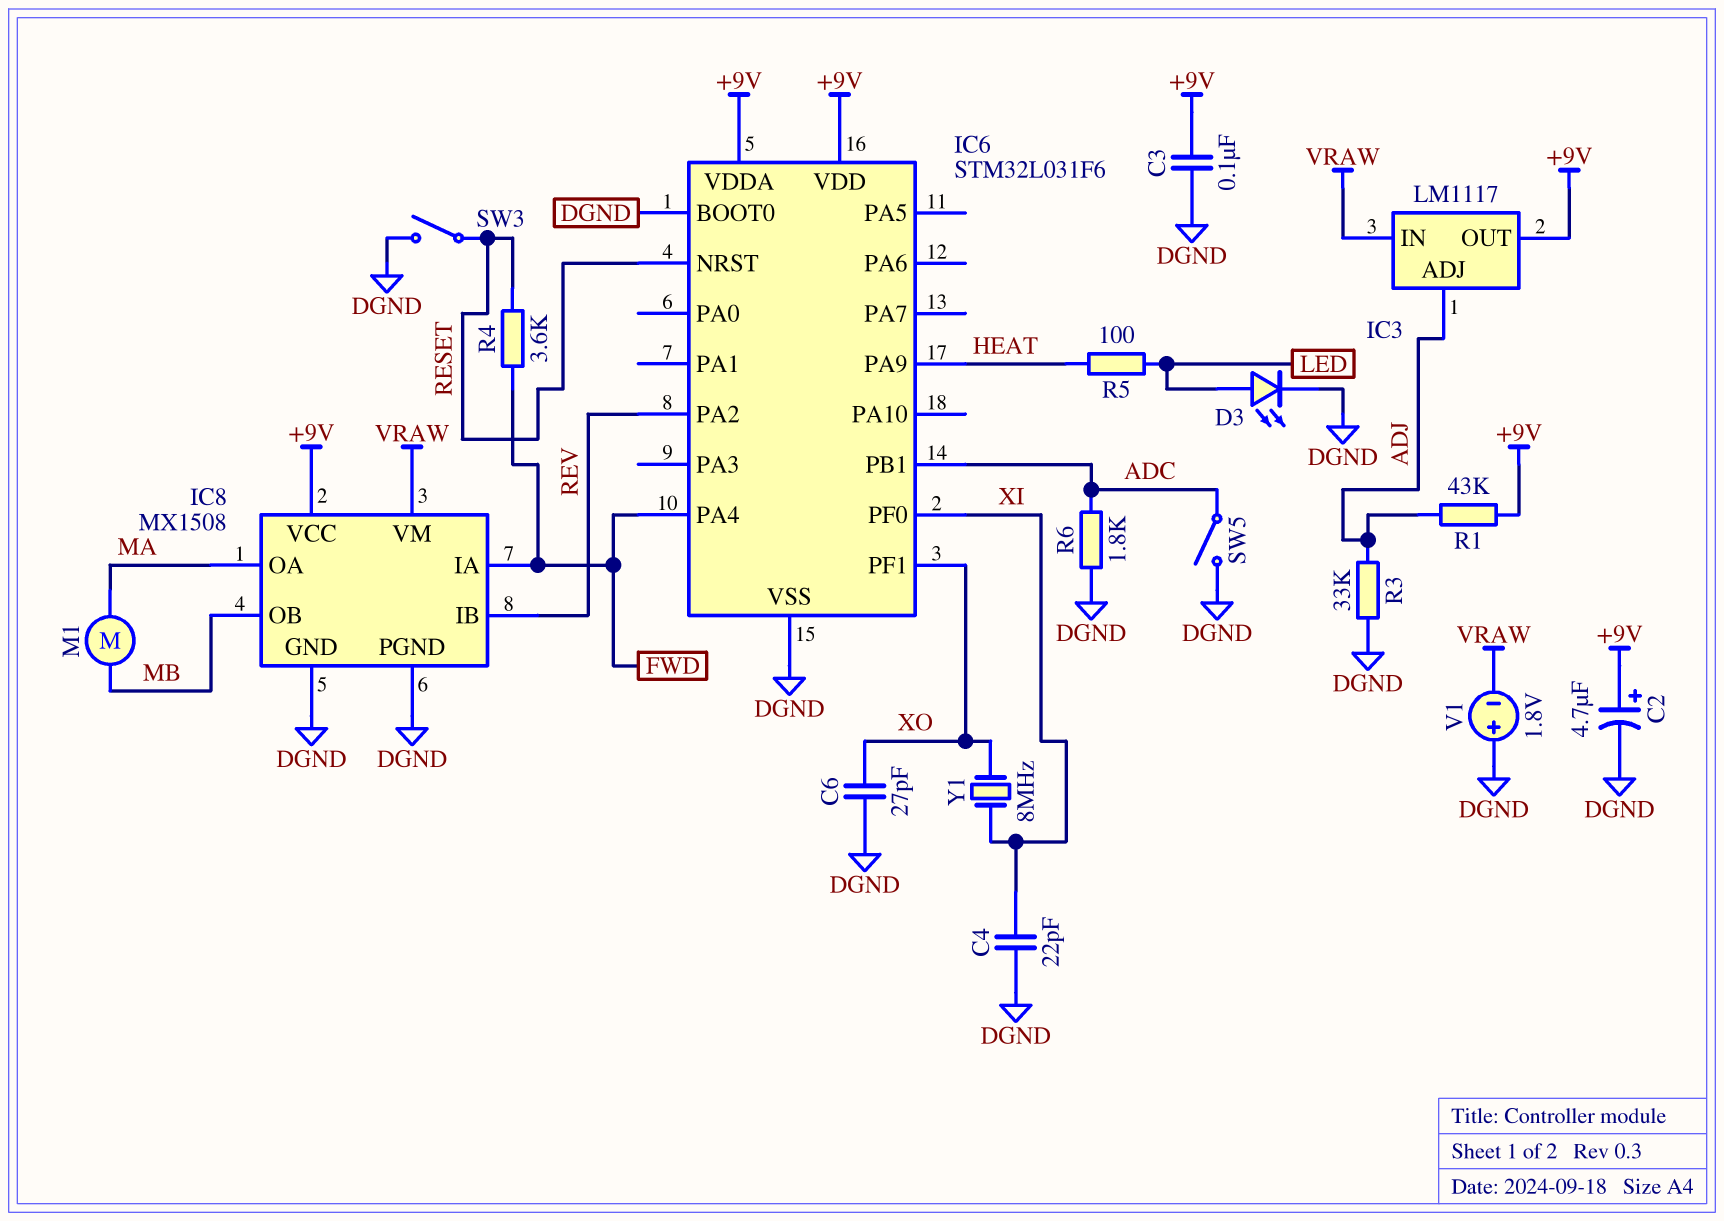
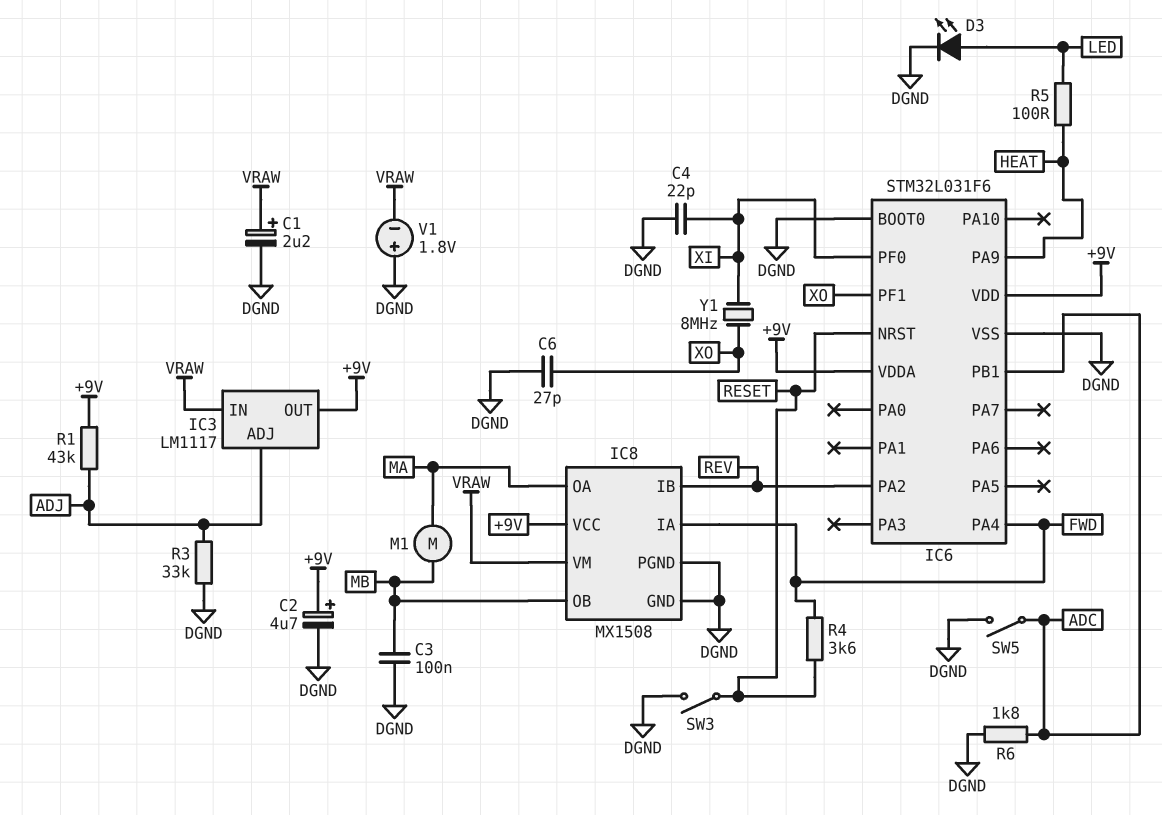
C1: none -> 2.2uF (plus VRAW, minus DGND)
C3: 100nF (+9V, DGND) -> 100nF (DGND, MB)

